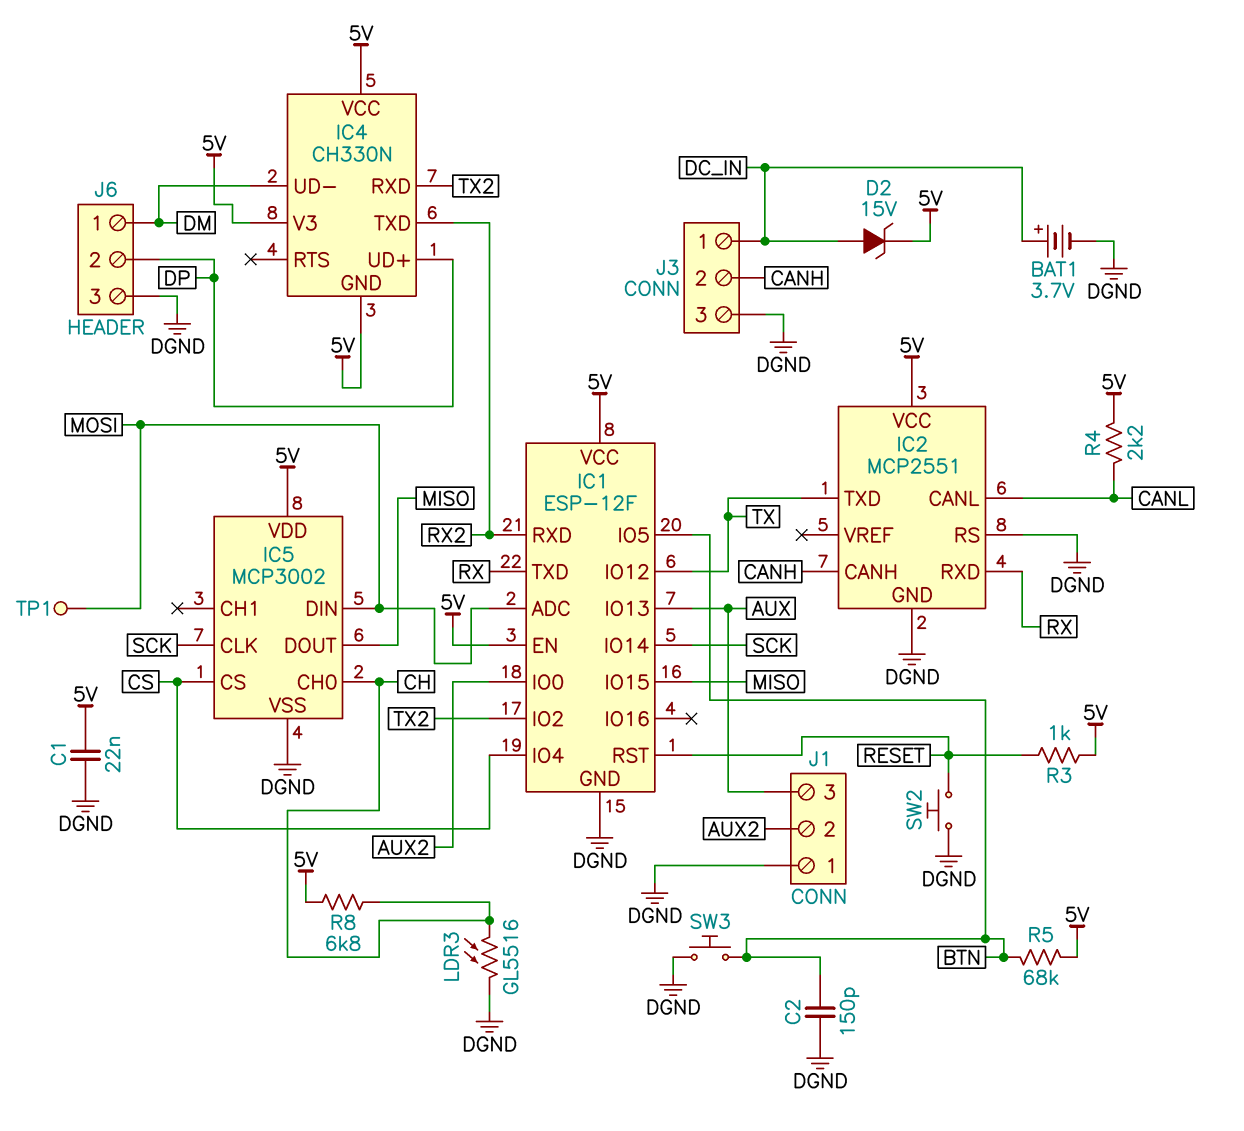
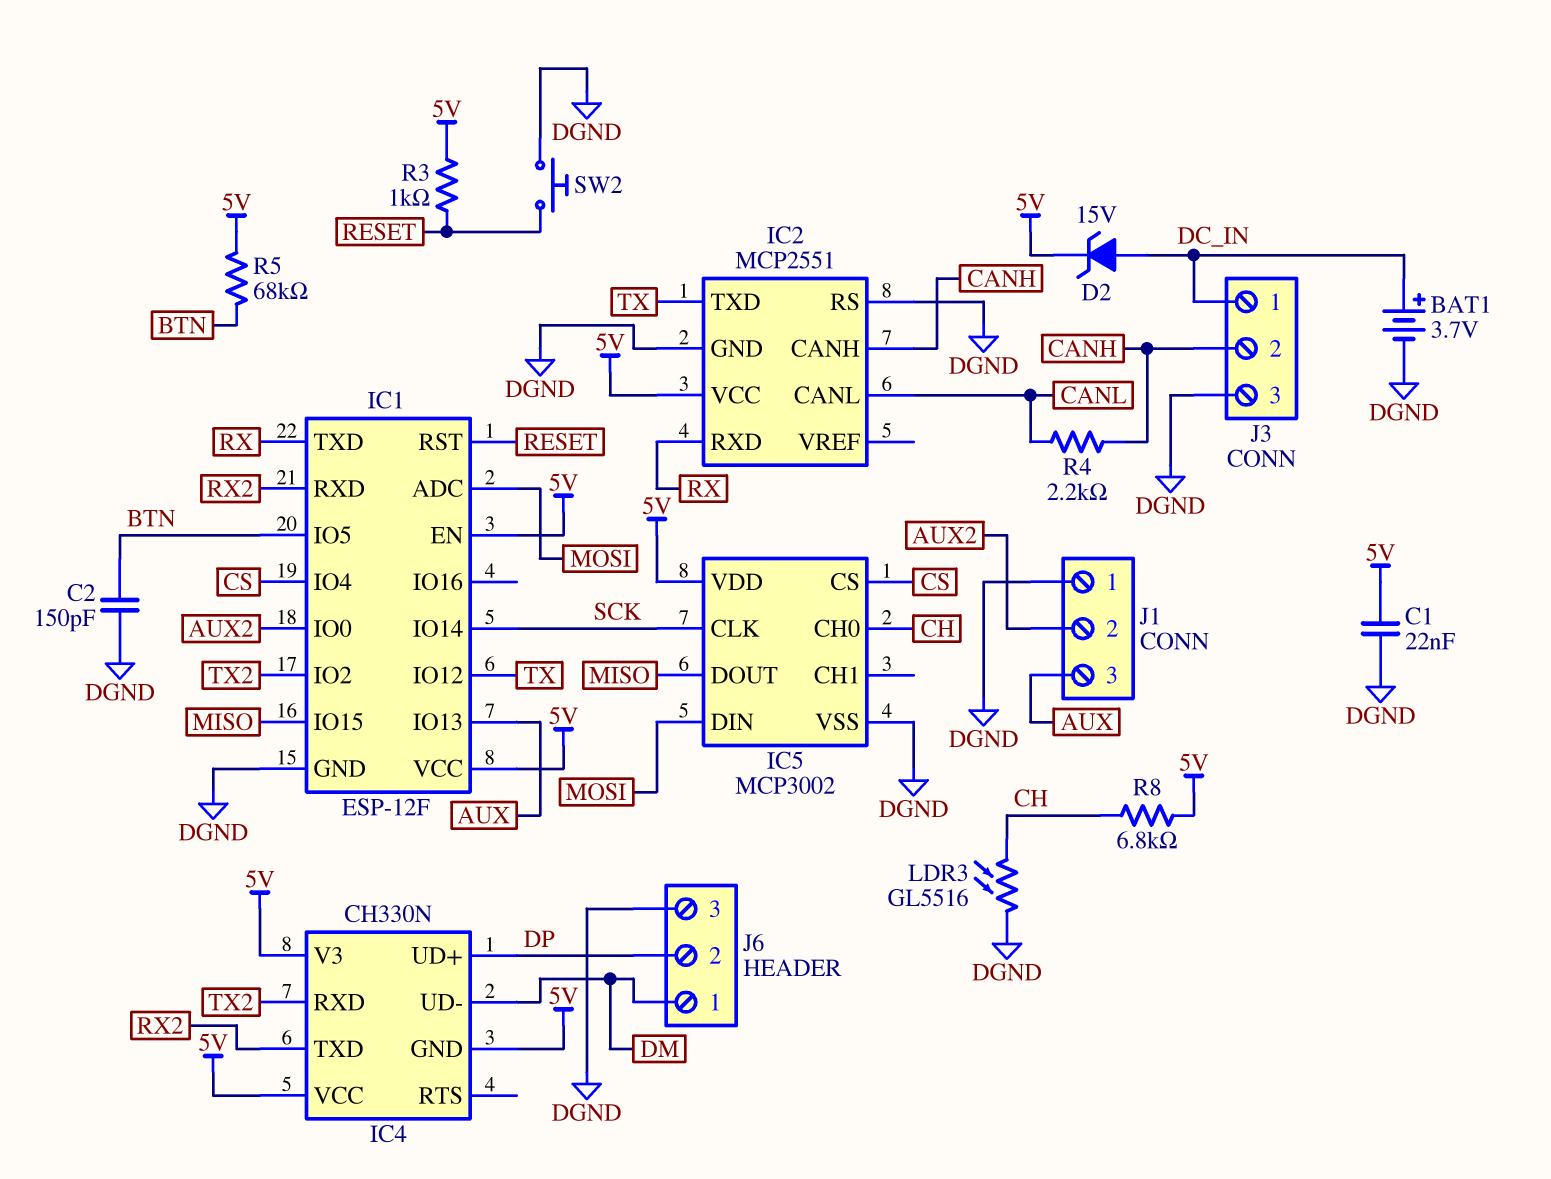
R4: 2.2k (5V, CANL) -> 2.2k (CANH, CANL)
SW3: button (BTN, DGND) -> none
TP1: test point (MOSI) -> none

